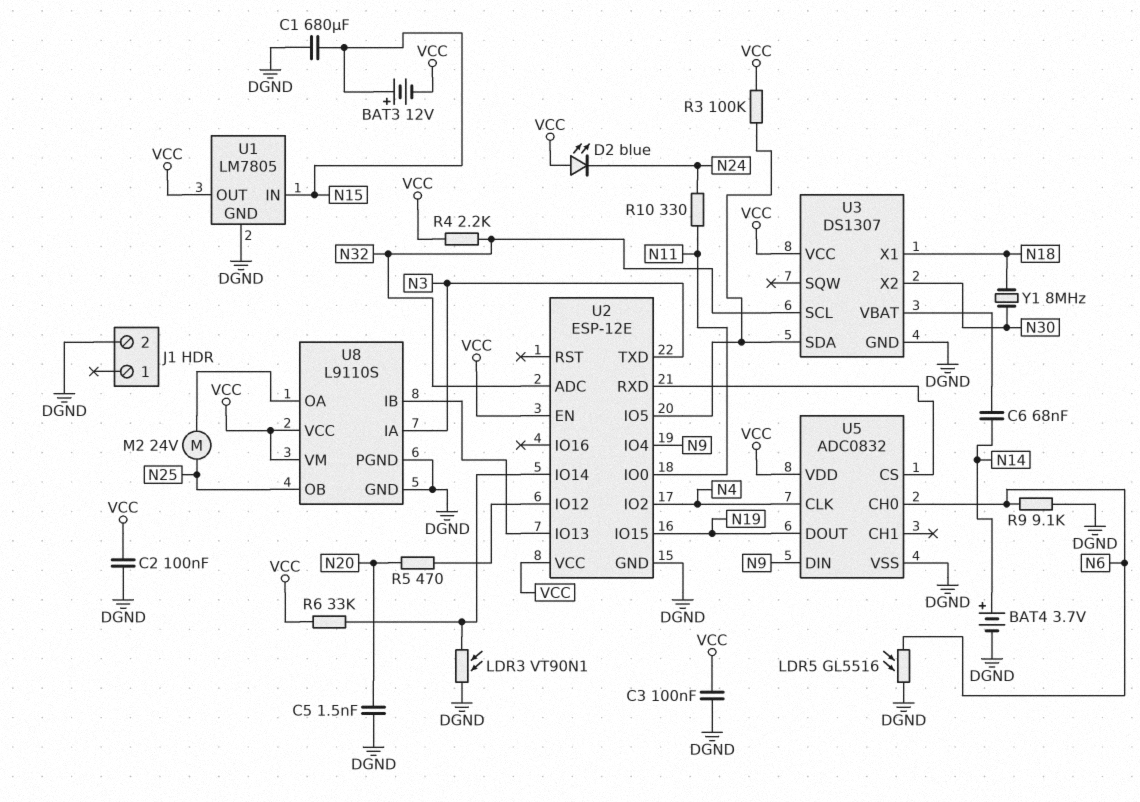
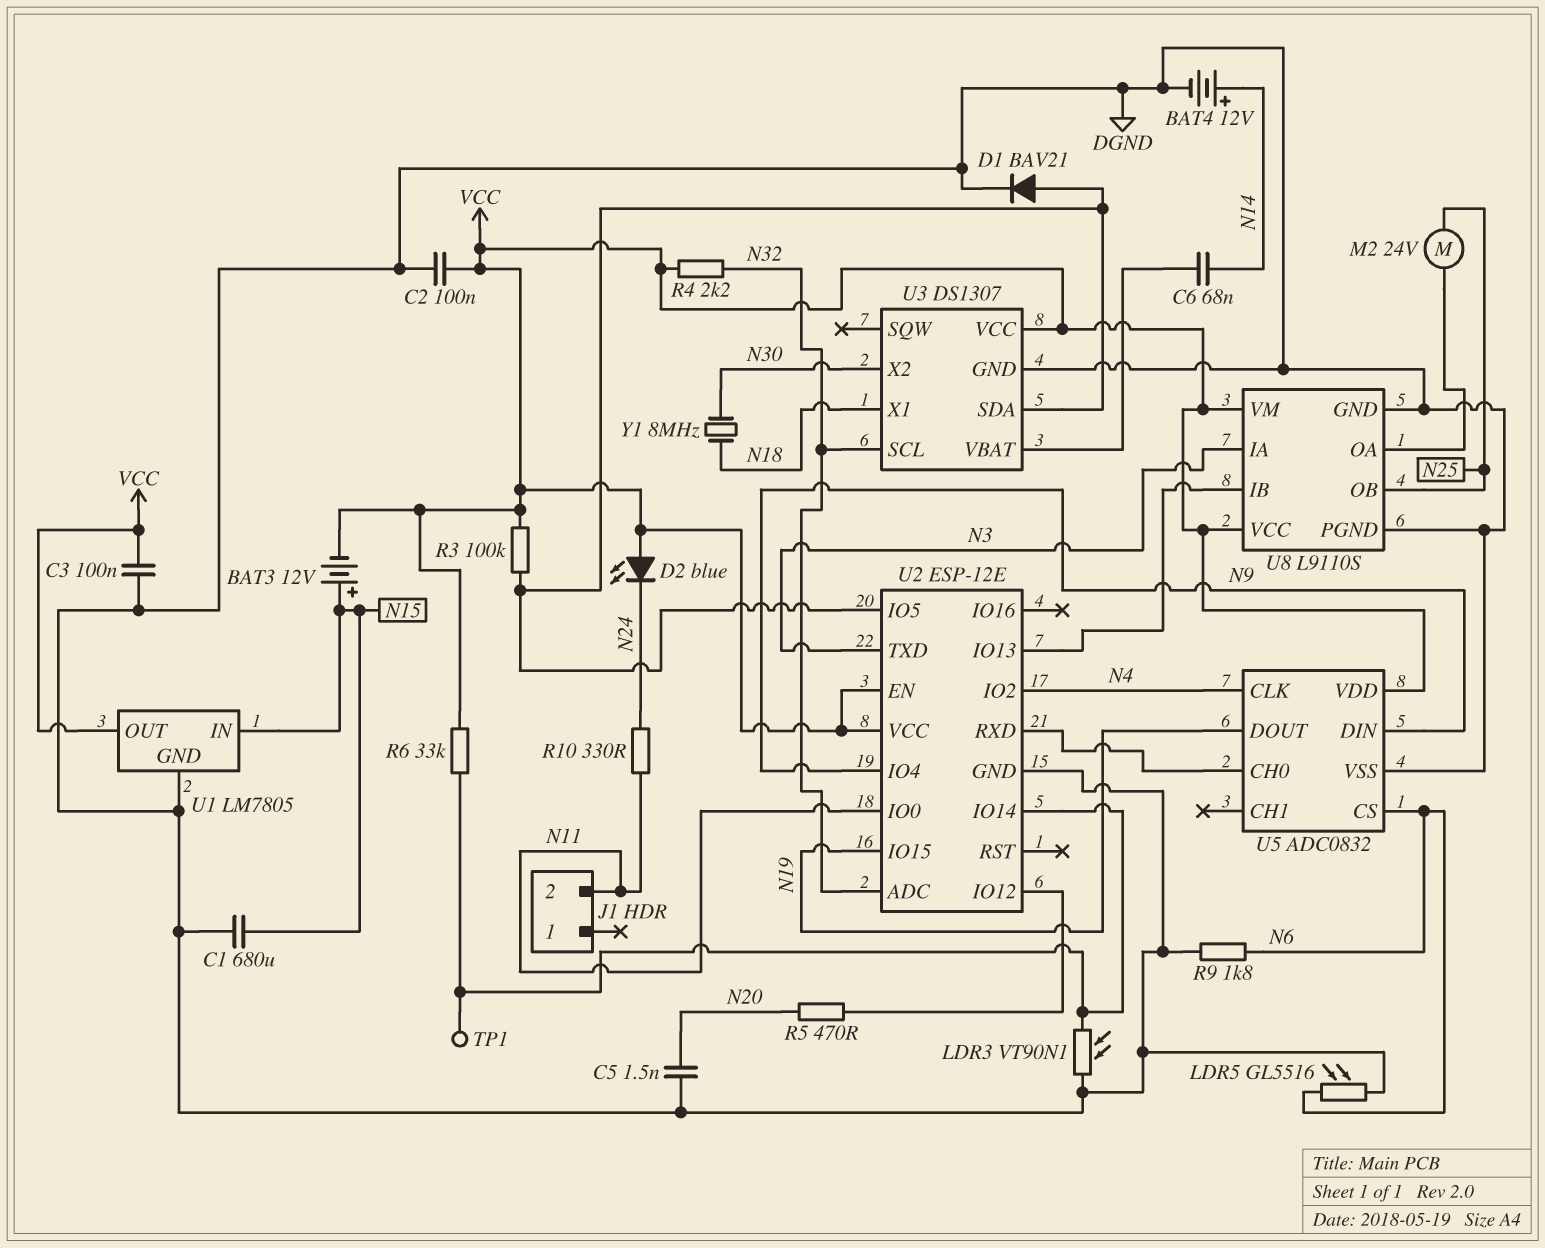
BAT4: 3.7V (plus N14, minus DGND) -> 12V (plus N14, minus DGND)
D1: none -> diode BAV21 (A U2/IO5, K DGND)
J1 pin 2: DGND -> N11
R9: 9.1k (DGND, N6) -> 1.8k (DGND, N6)
TP1: none -> test point (U2/IO14)
U5 pin CH0: N6 -> U2/RXD
U5 pin CS: U2/RXD -> N6

